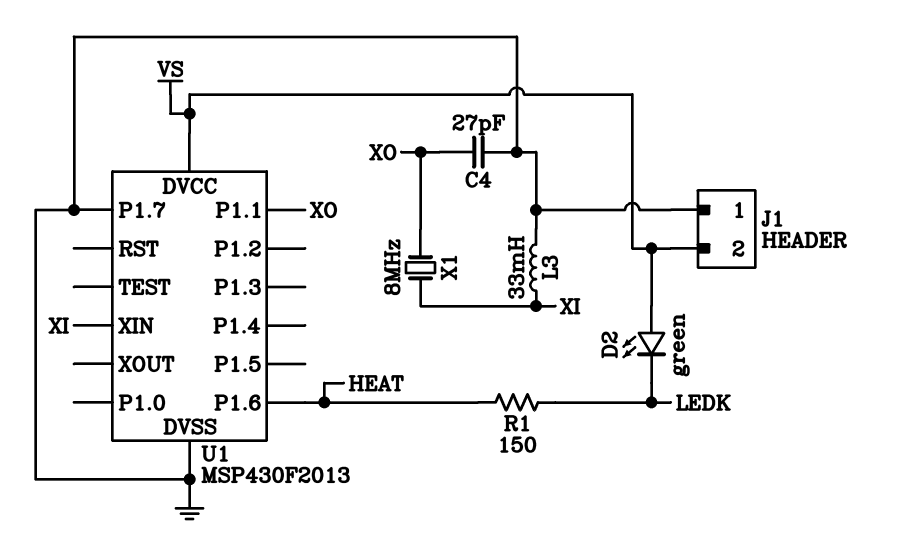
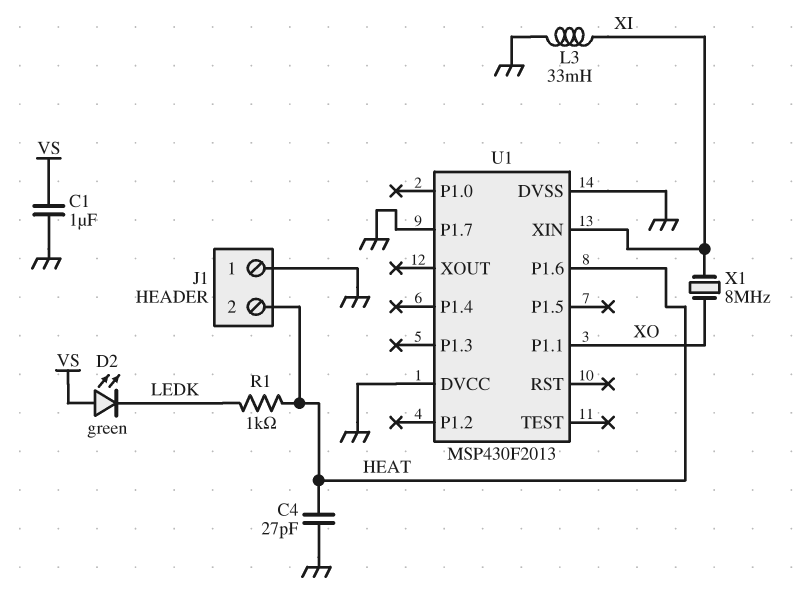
C1: none -> 1uF (GND, VS)
C4: 27pF (GND, XO) -> 27pF (GND, HEAT)
J1 pin 2: VS -> HEAT
R1: 150 (HEAT, LEDK) -> 1k (HEAT, LEDK)
U1 pin DVCC: VS -> GND

